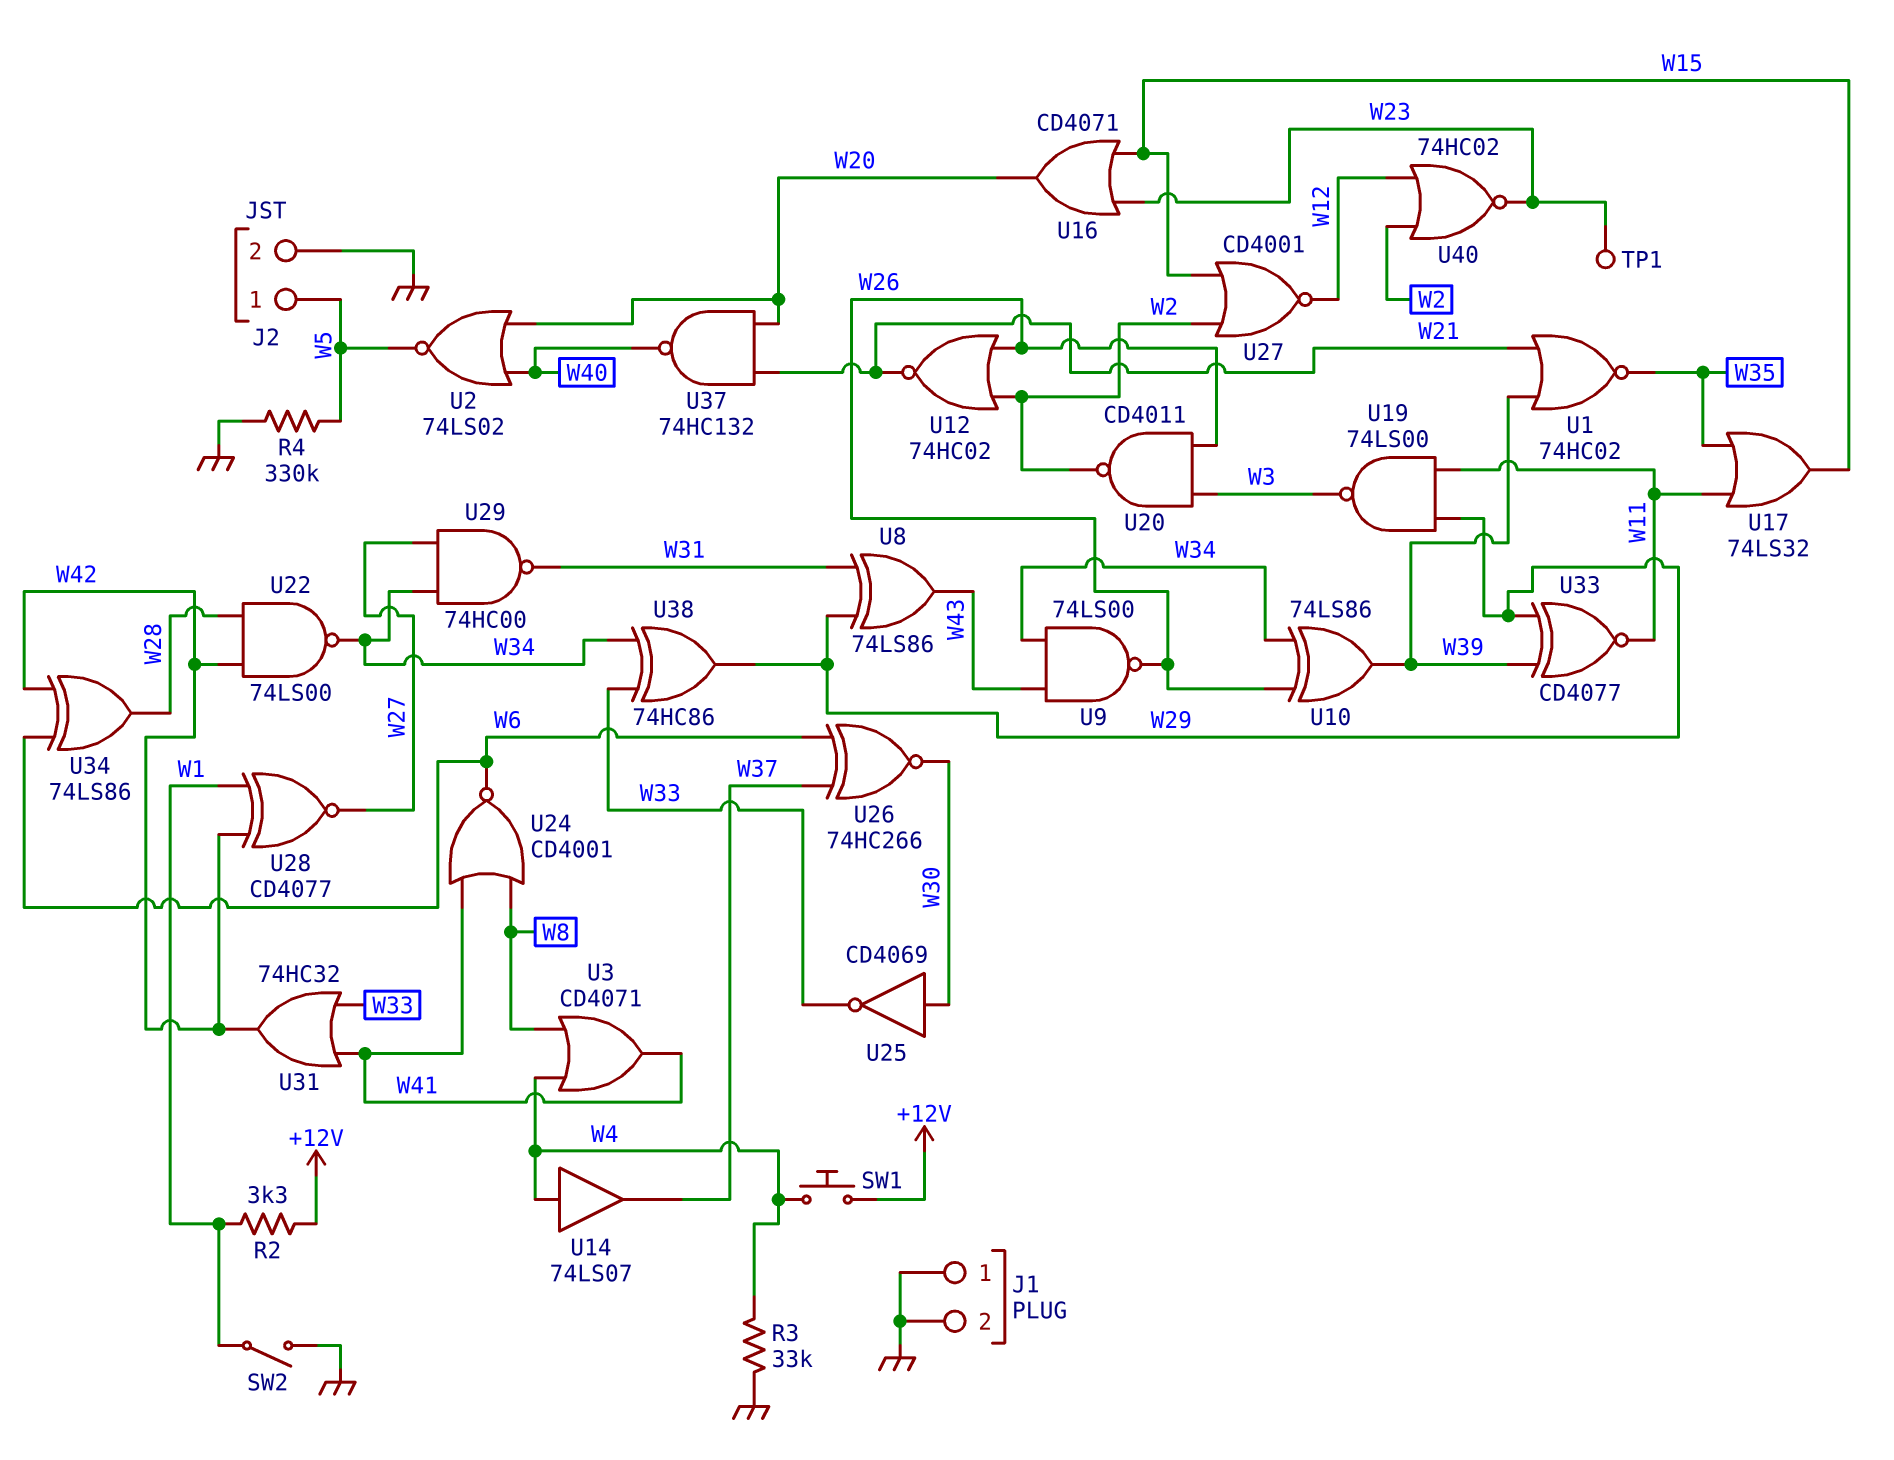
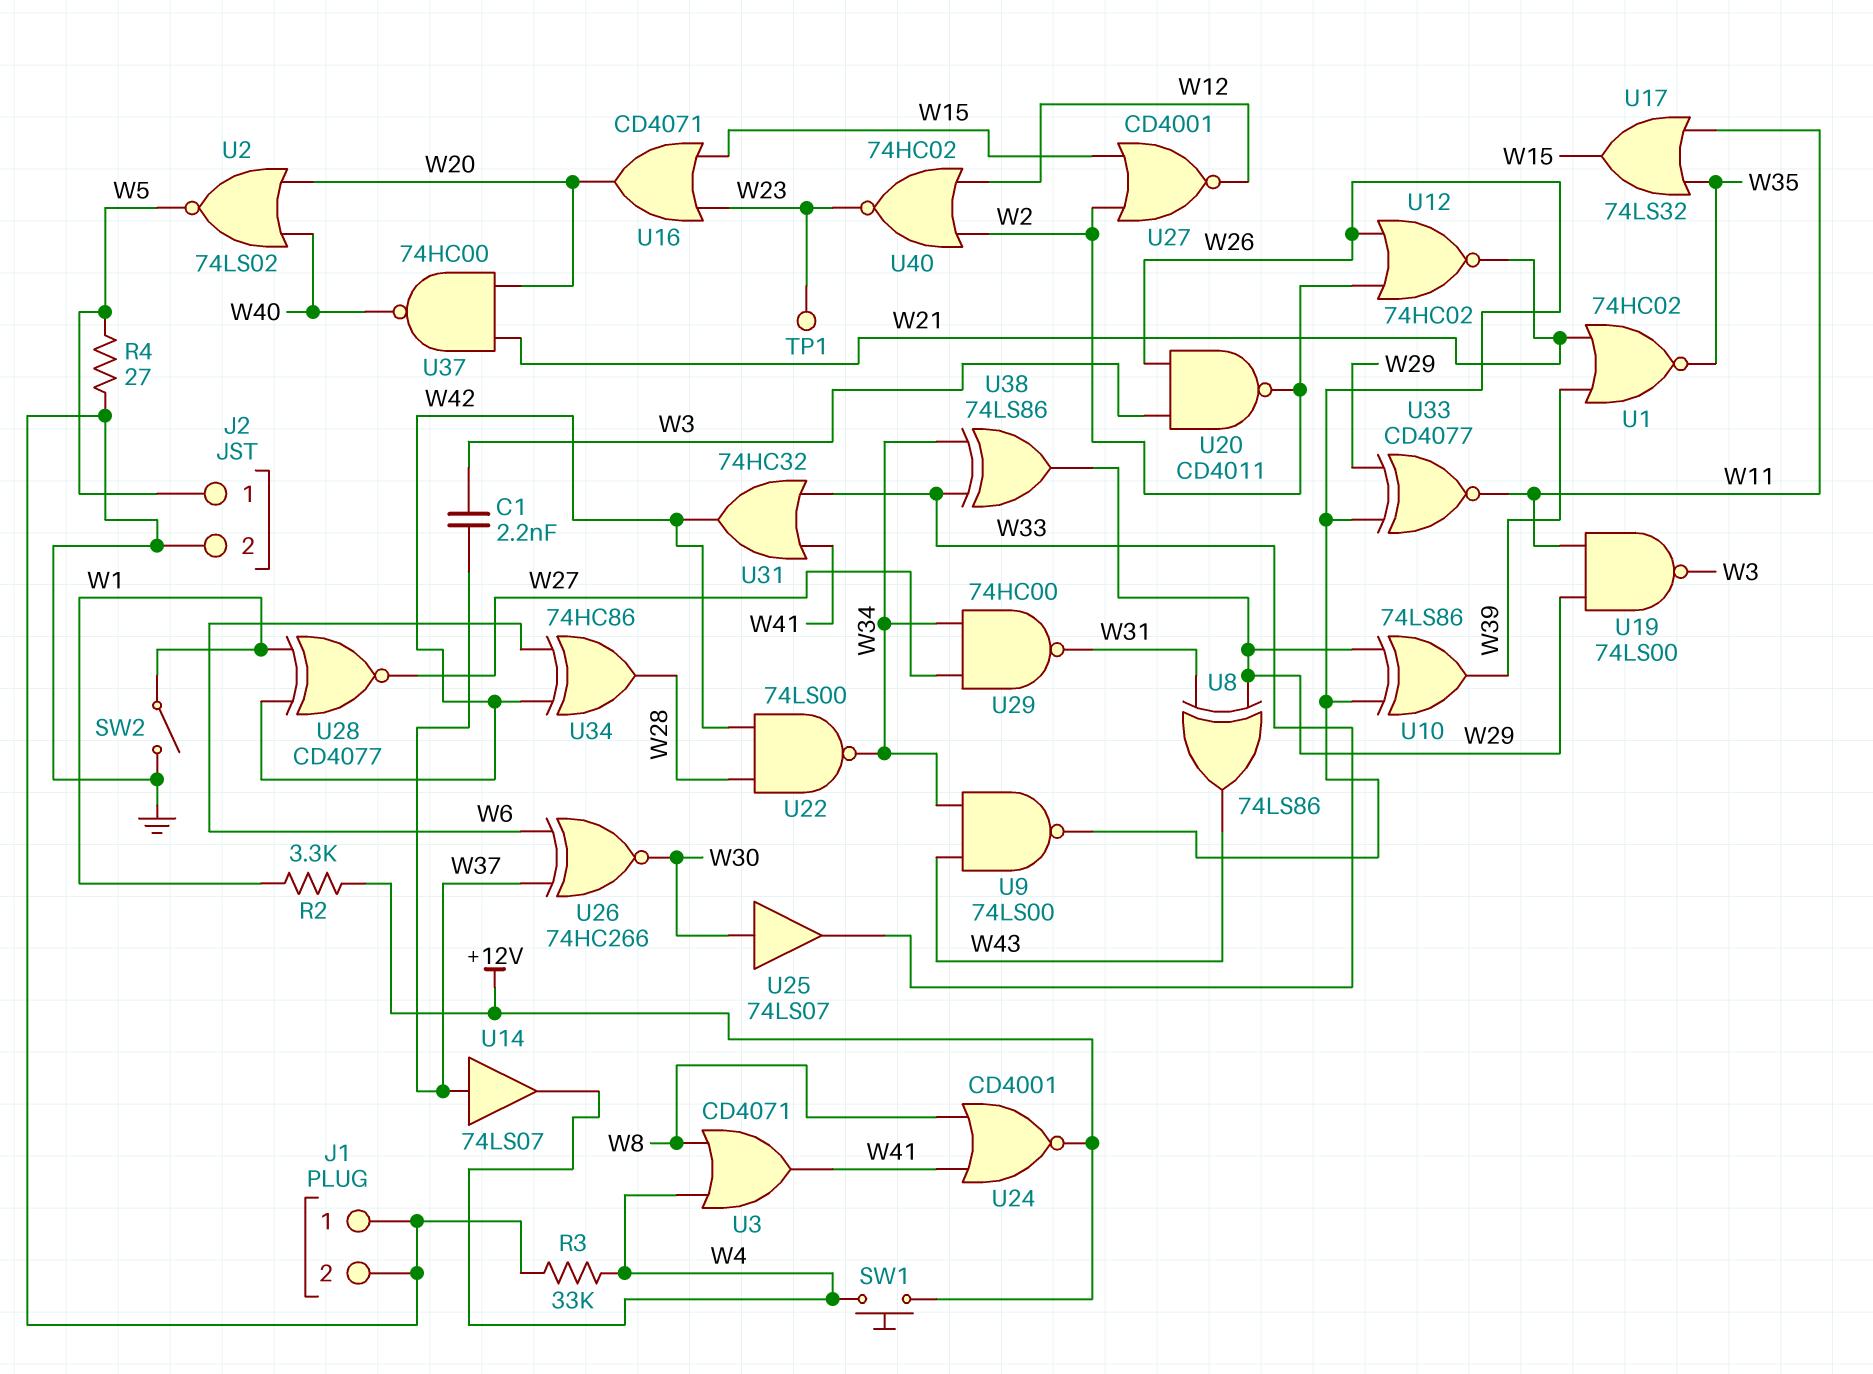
C1: none -> 2.2nF (W3, W37)
R4: 330k (GND, W5) -> 27 (GND, W5)
U10: XOR 74LS86 (in W26, in W34, out W39) -> XOR 74LS86 (in W26, in W29, out W39)
U14: buffer 74LS07 (in W4, out W37) -> buffer 74LS07 (in W37, out W4)
U24: NOR CD4001 (in W8, in W41, out W6) -> NOR CD4001 (in W8, in W41, out +12V)
U25: NOT CD4069 (in W30, out W33) -> buffer 74LS07 (in W30, out W33)
U33: XNOR CD4077 (in W29, in W39, out W11) -> XNOR CD4077 (in W26, in W29, out W11)
U34: XOR 74LS86 (in W6, in W42, out W28) -> XOR 74HC86 (in W6, in W42, out W28)
U37: NAND 74HC132 (in W20, in W21, out W40) -> NAND 74HC00 (in W20, in W21, out W40)
U38: XOR 74HC86 (in W33, in W34, out W29) -> XOR 74LS86 (in W33, in W34, out W29)

